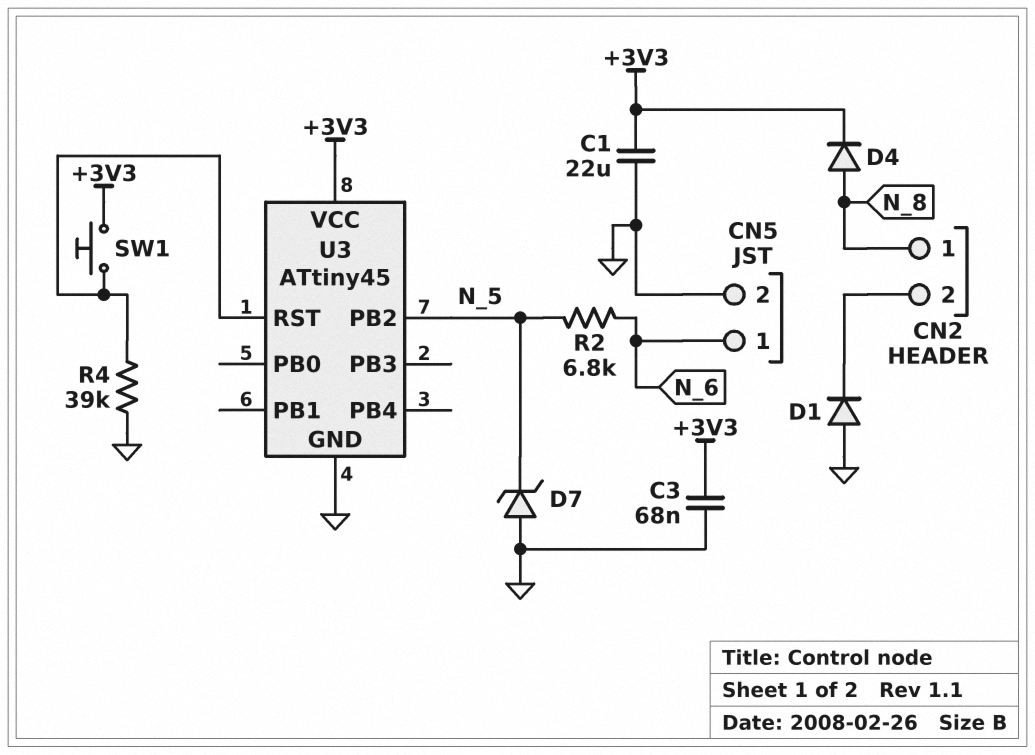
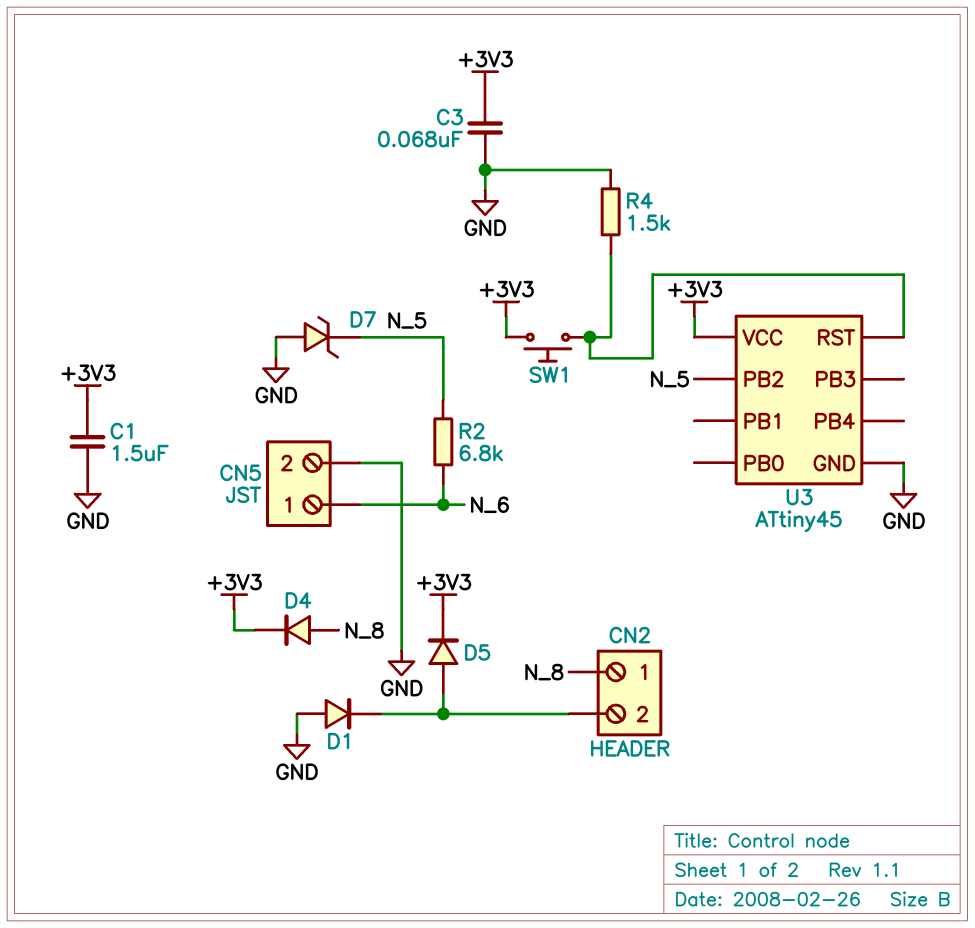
C1: 22uF (+3V3, GND) -> 1.5uF (+3V3, GND)
D5: none -> diode (A CN2/2, K +3V3)
R4: 39k (GND, U3/RST) -> 1.5k (GND, U3/RST)

